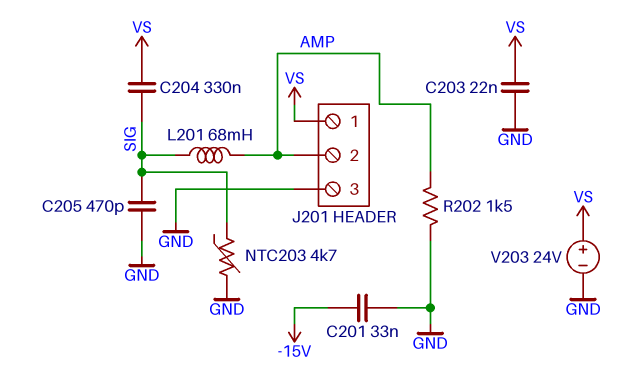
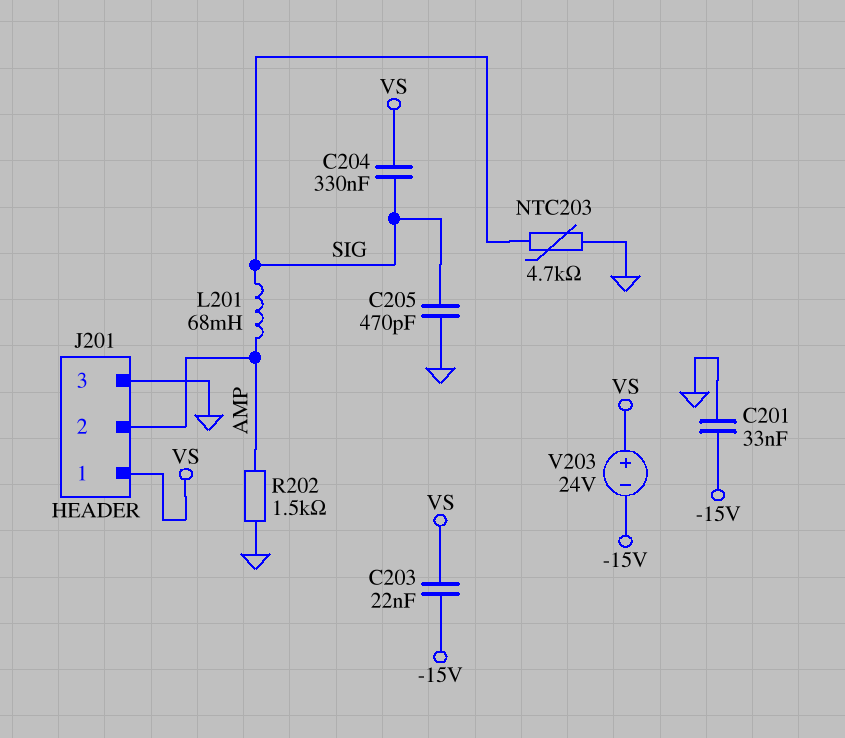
C203: 22nF (GND, VS) -> 22nF (-15V, VS)
V203: 24V (plus VS, minus GND) -> 24V (plus VS, minus -15V)

